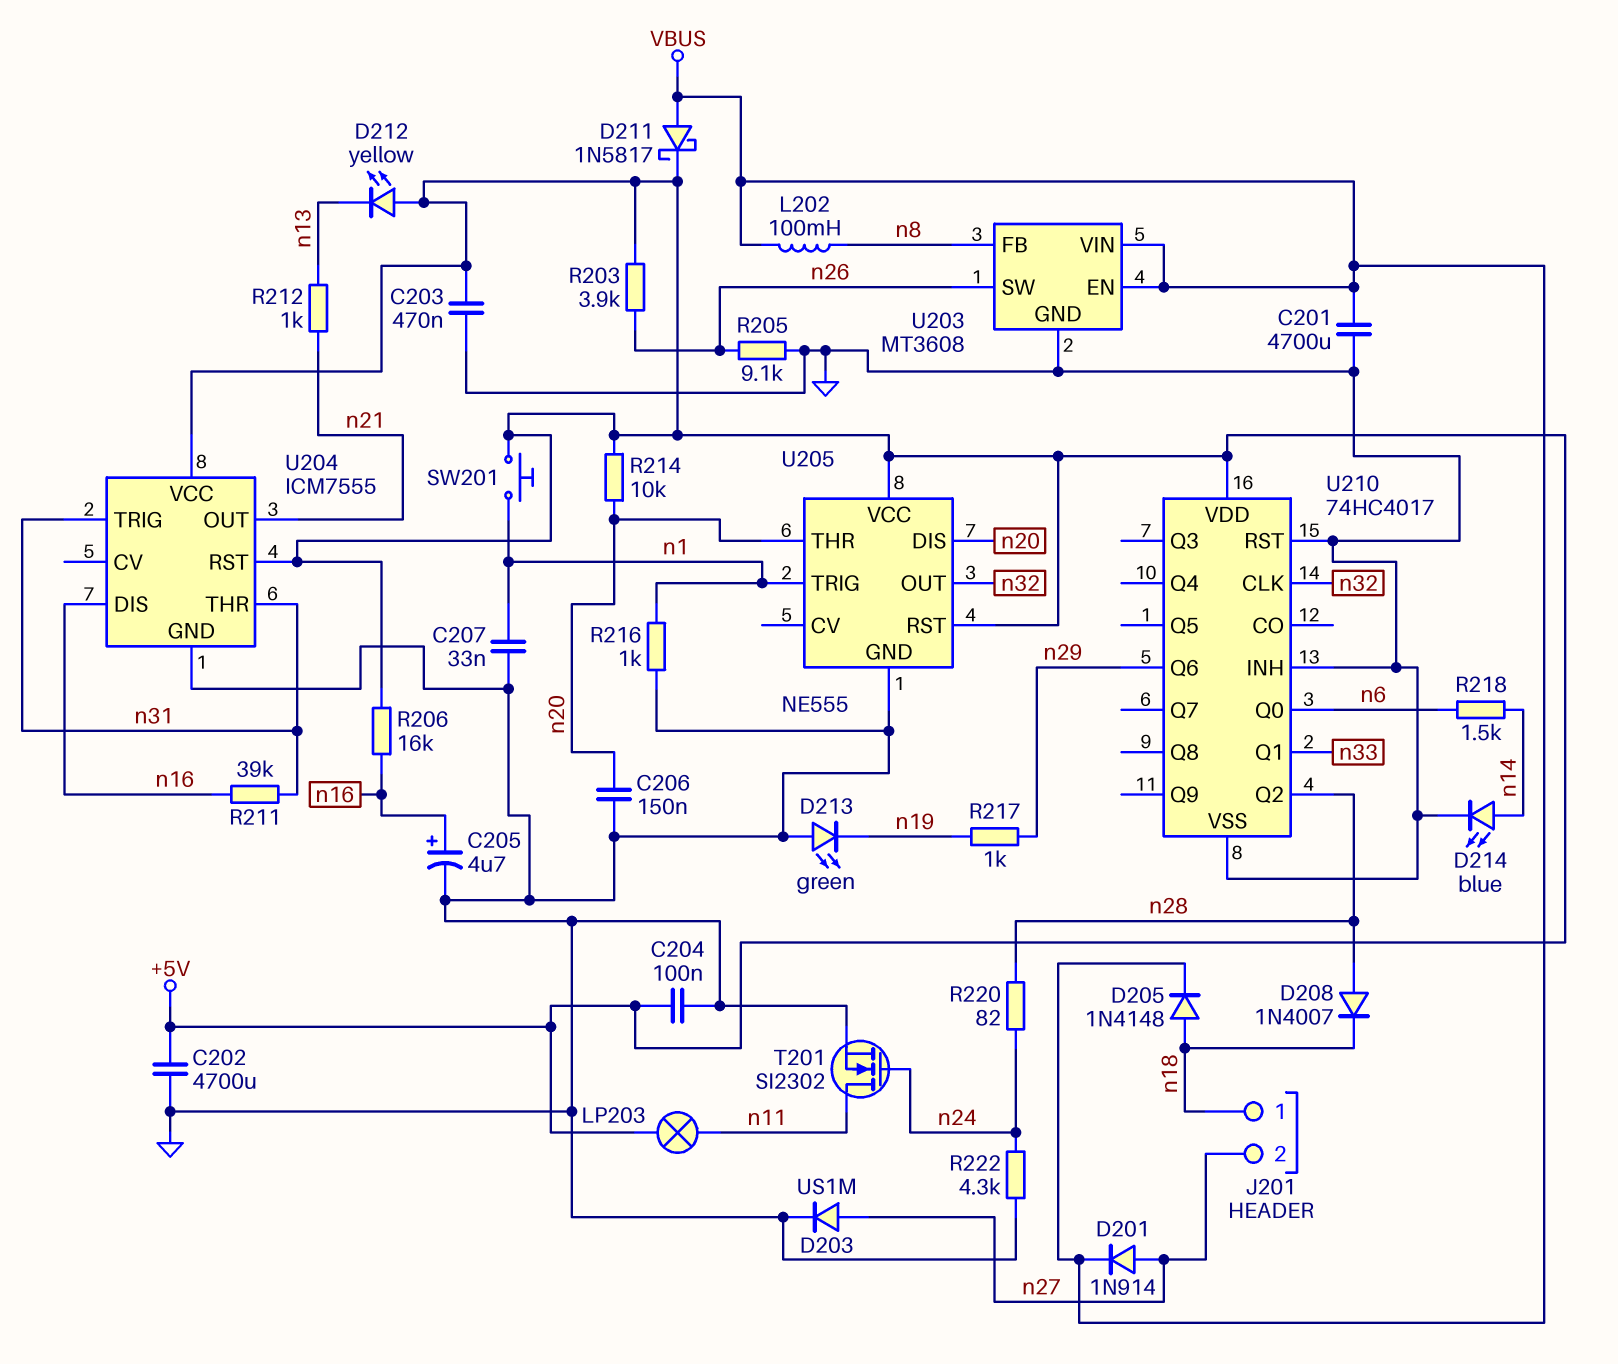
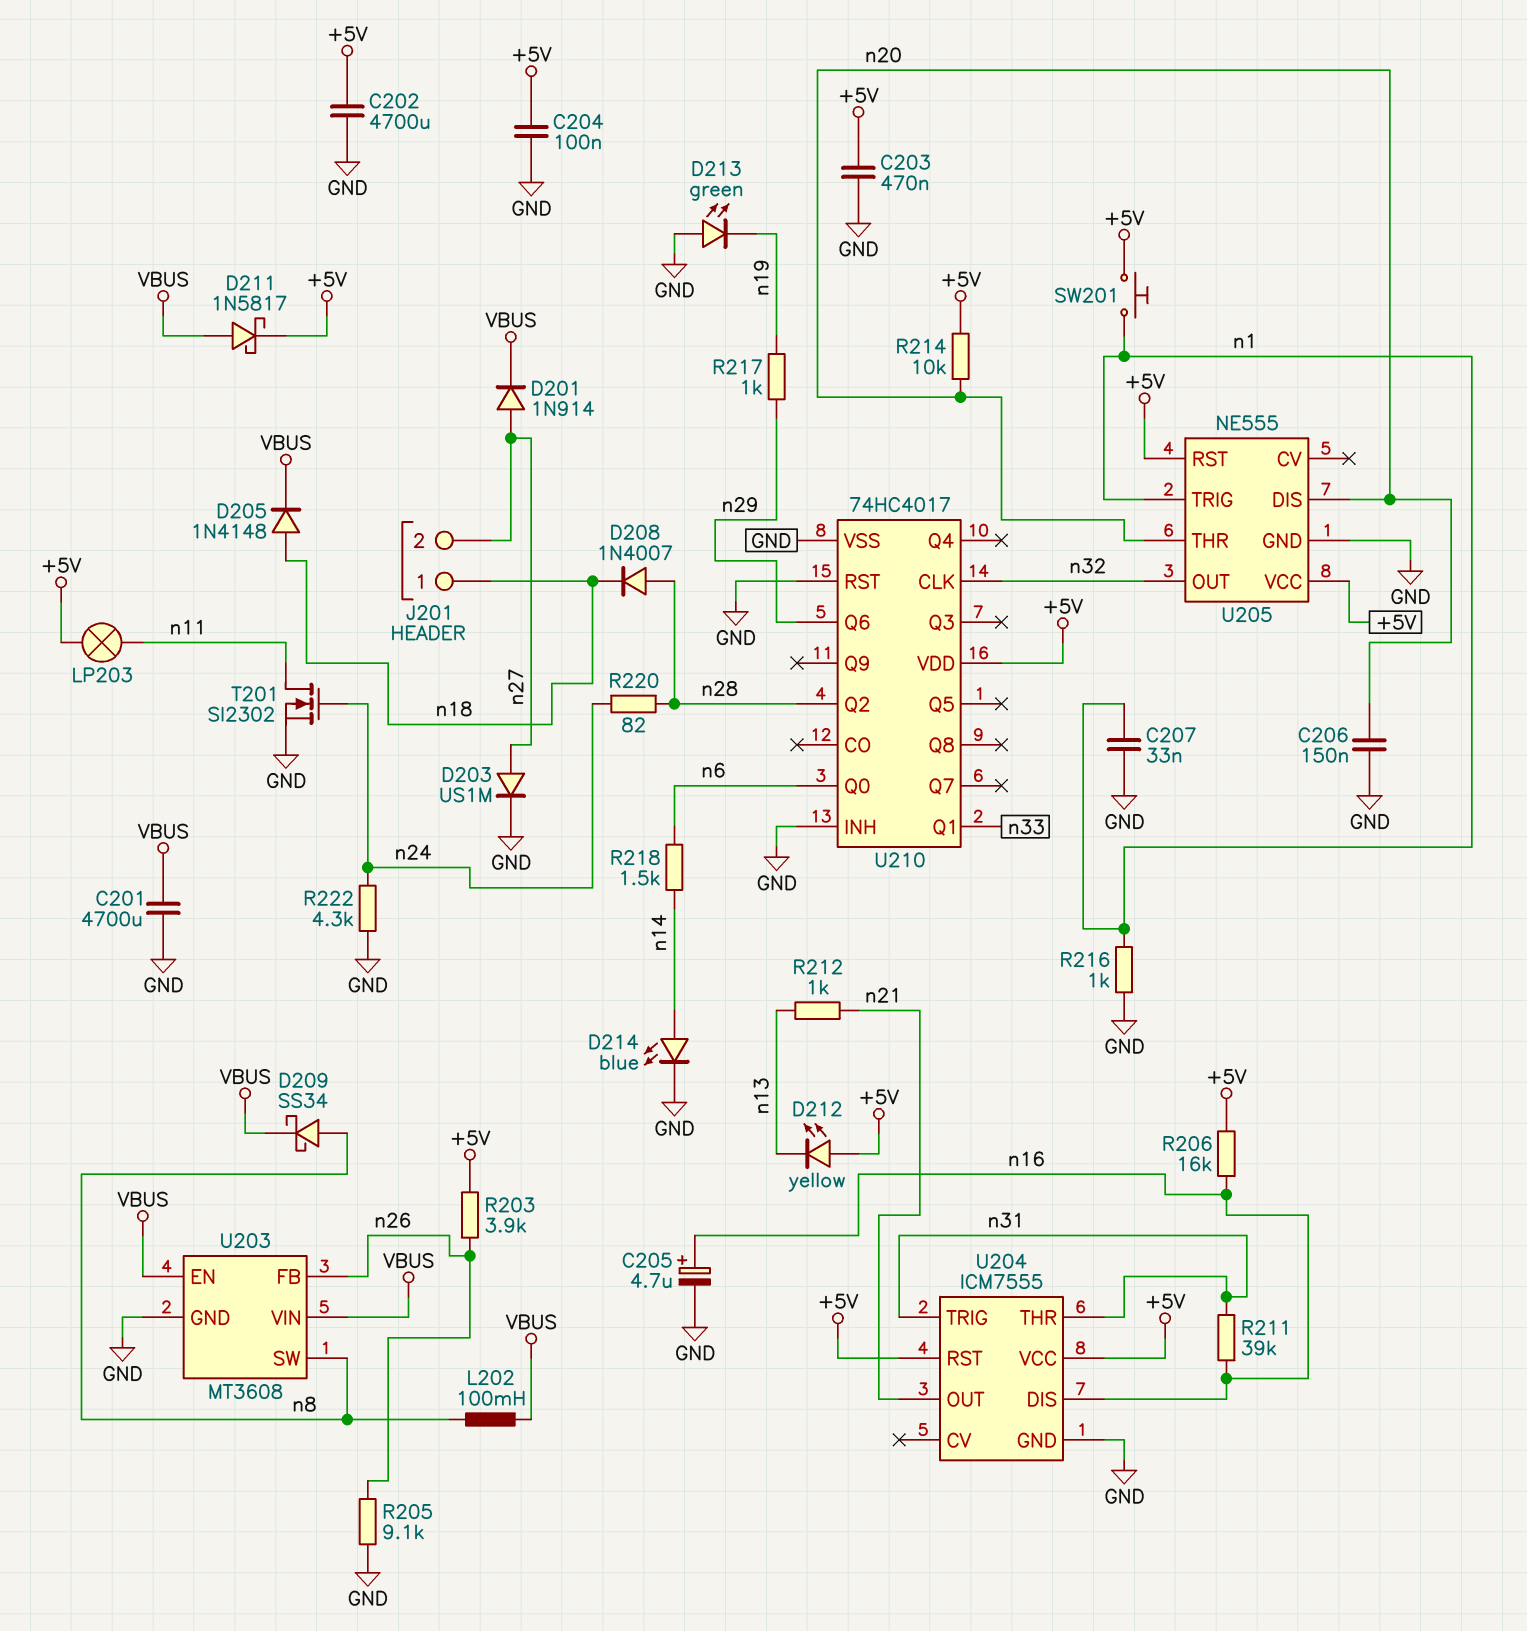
D209: none -> schottky SS34 (A n8, K VBUS)
U203 pin FB: n8 -> n26
U203 pin SW: n26 -> n8

